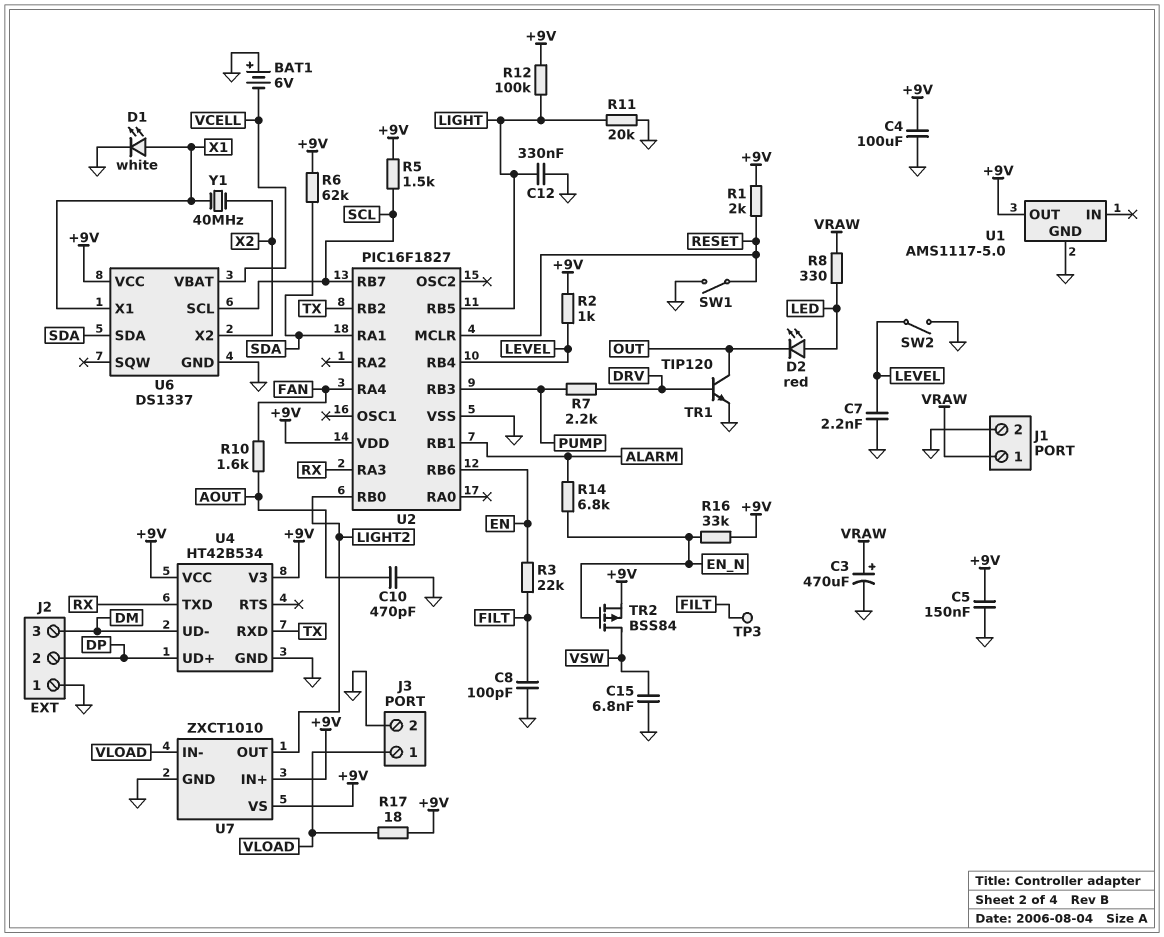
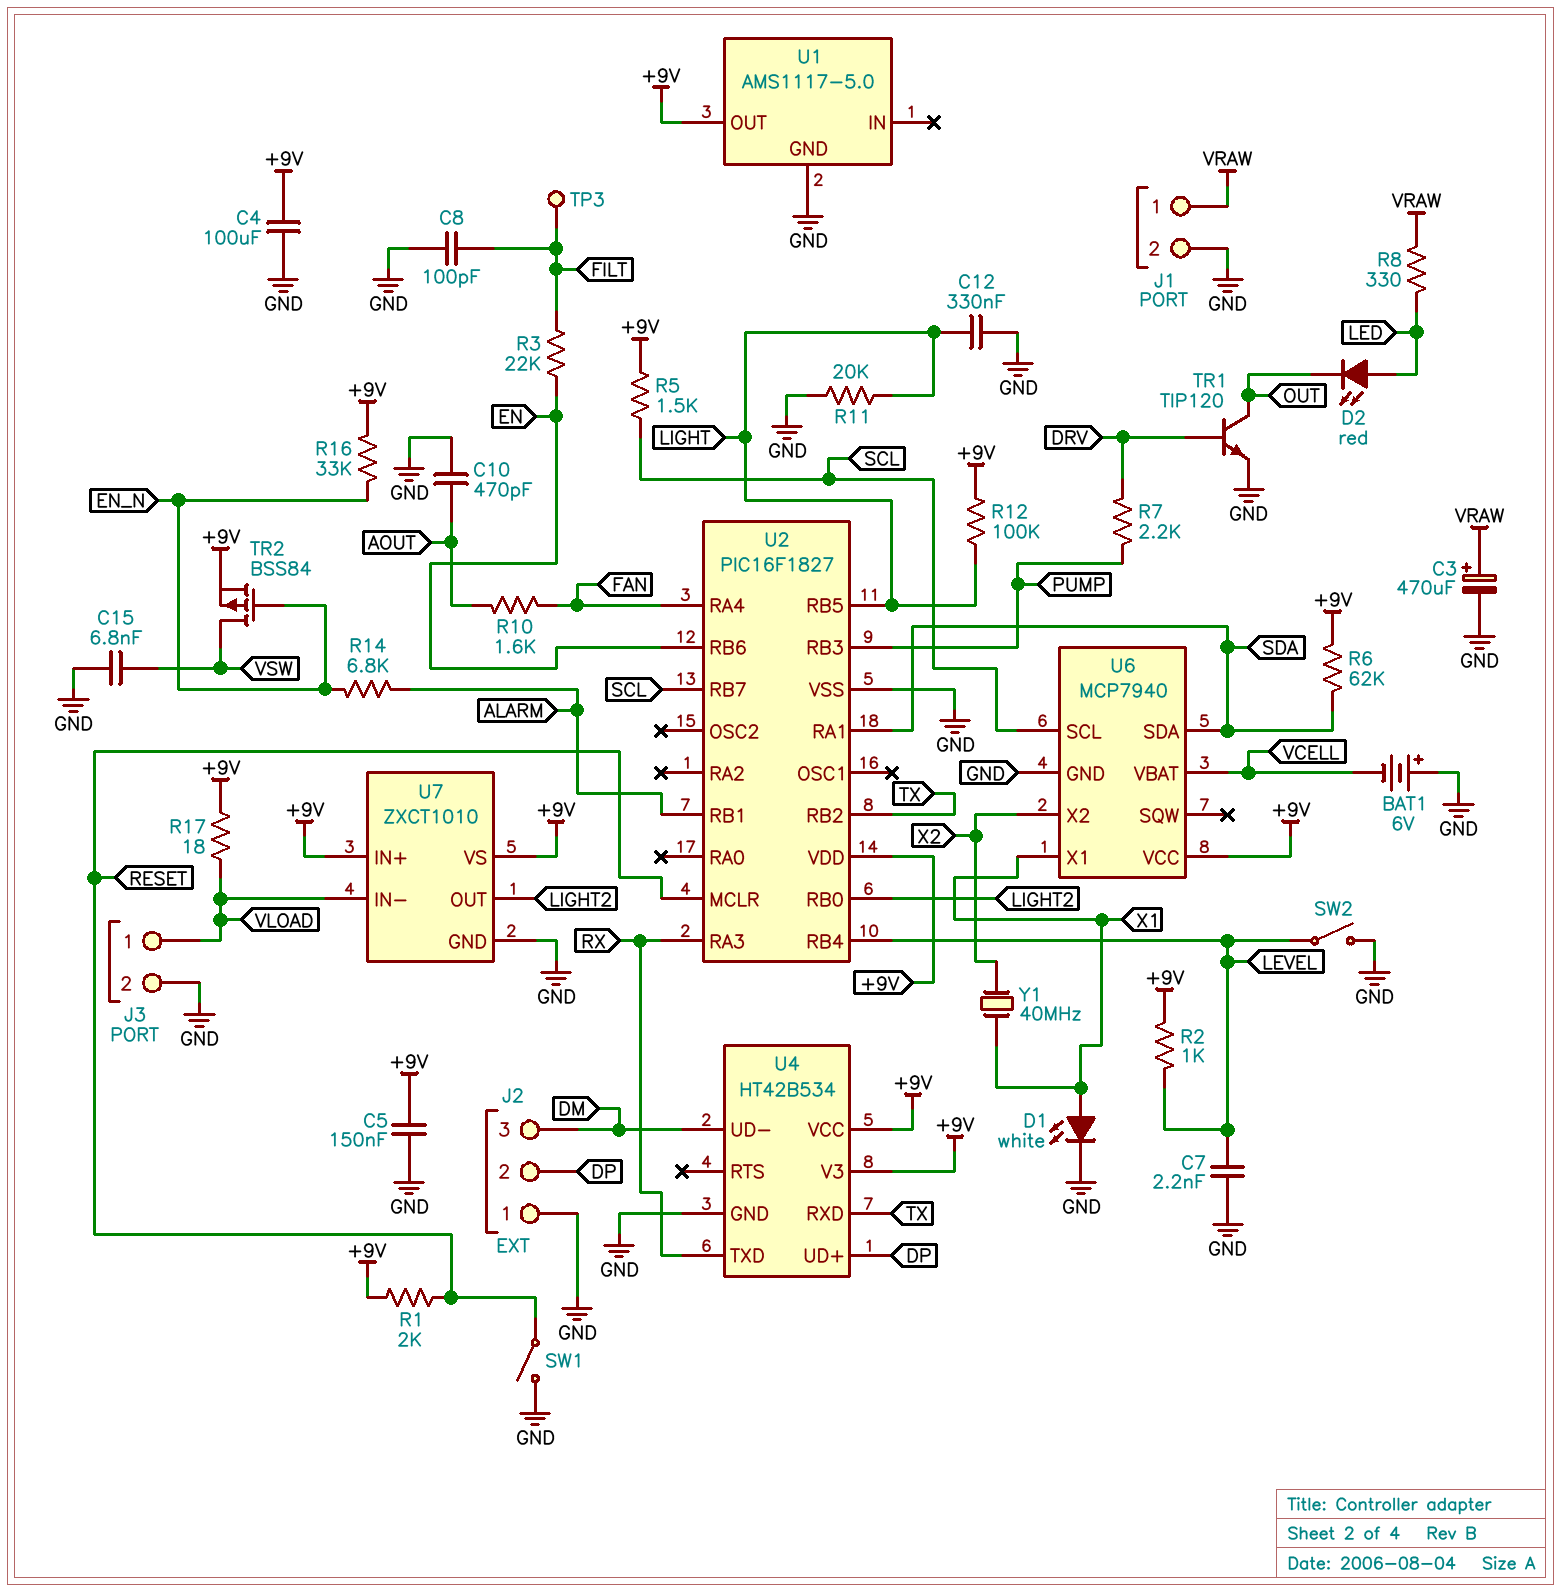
U6: DS1337 -> MCP7940

